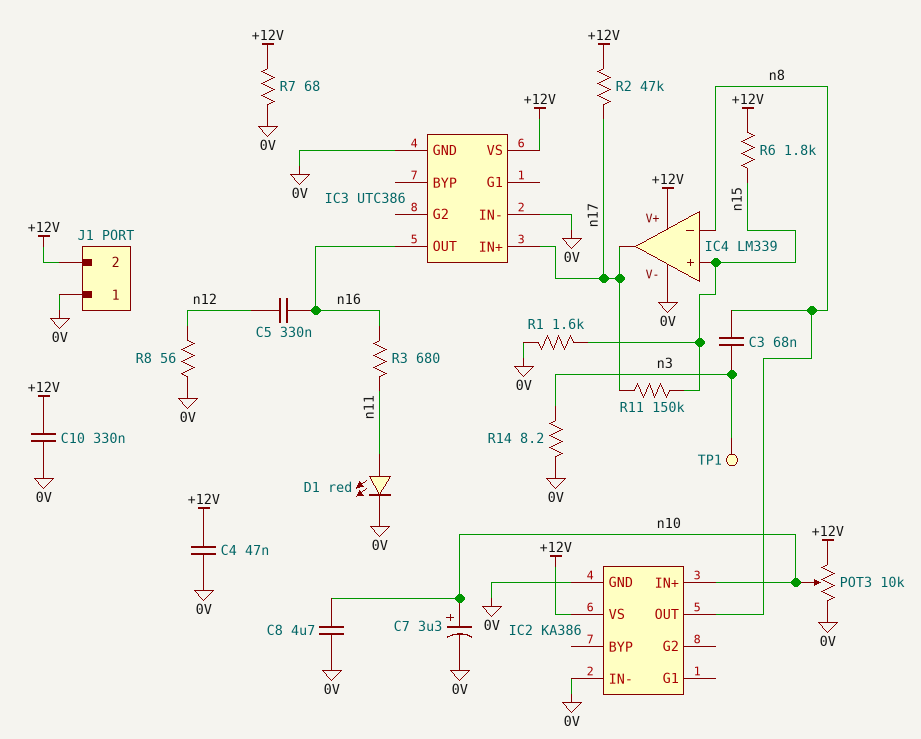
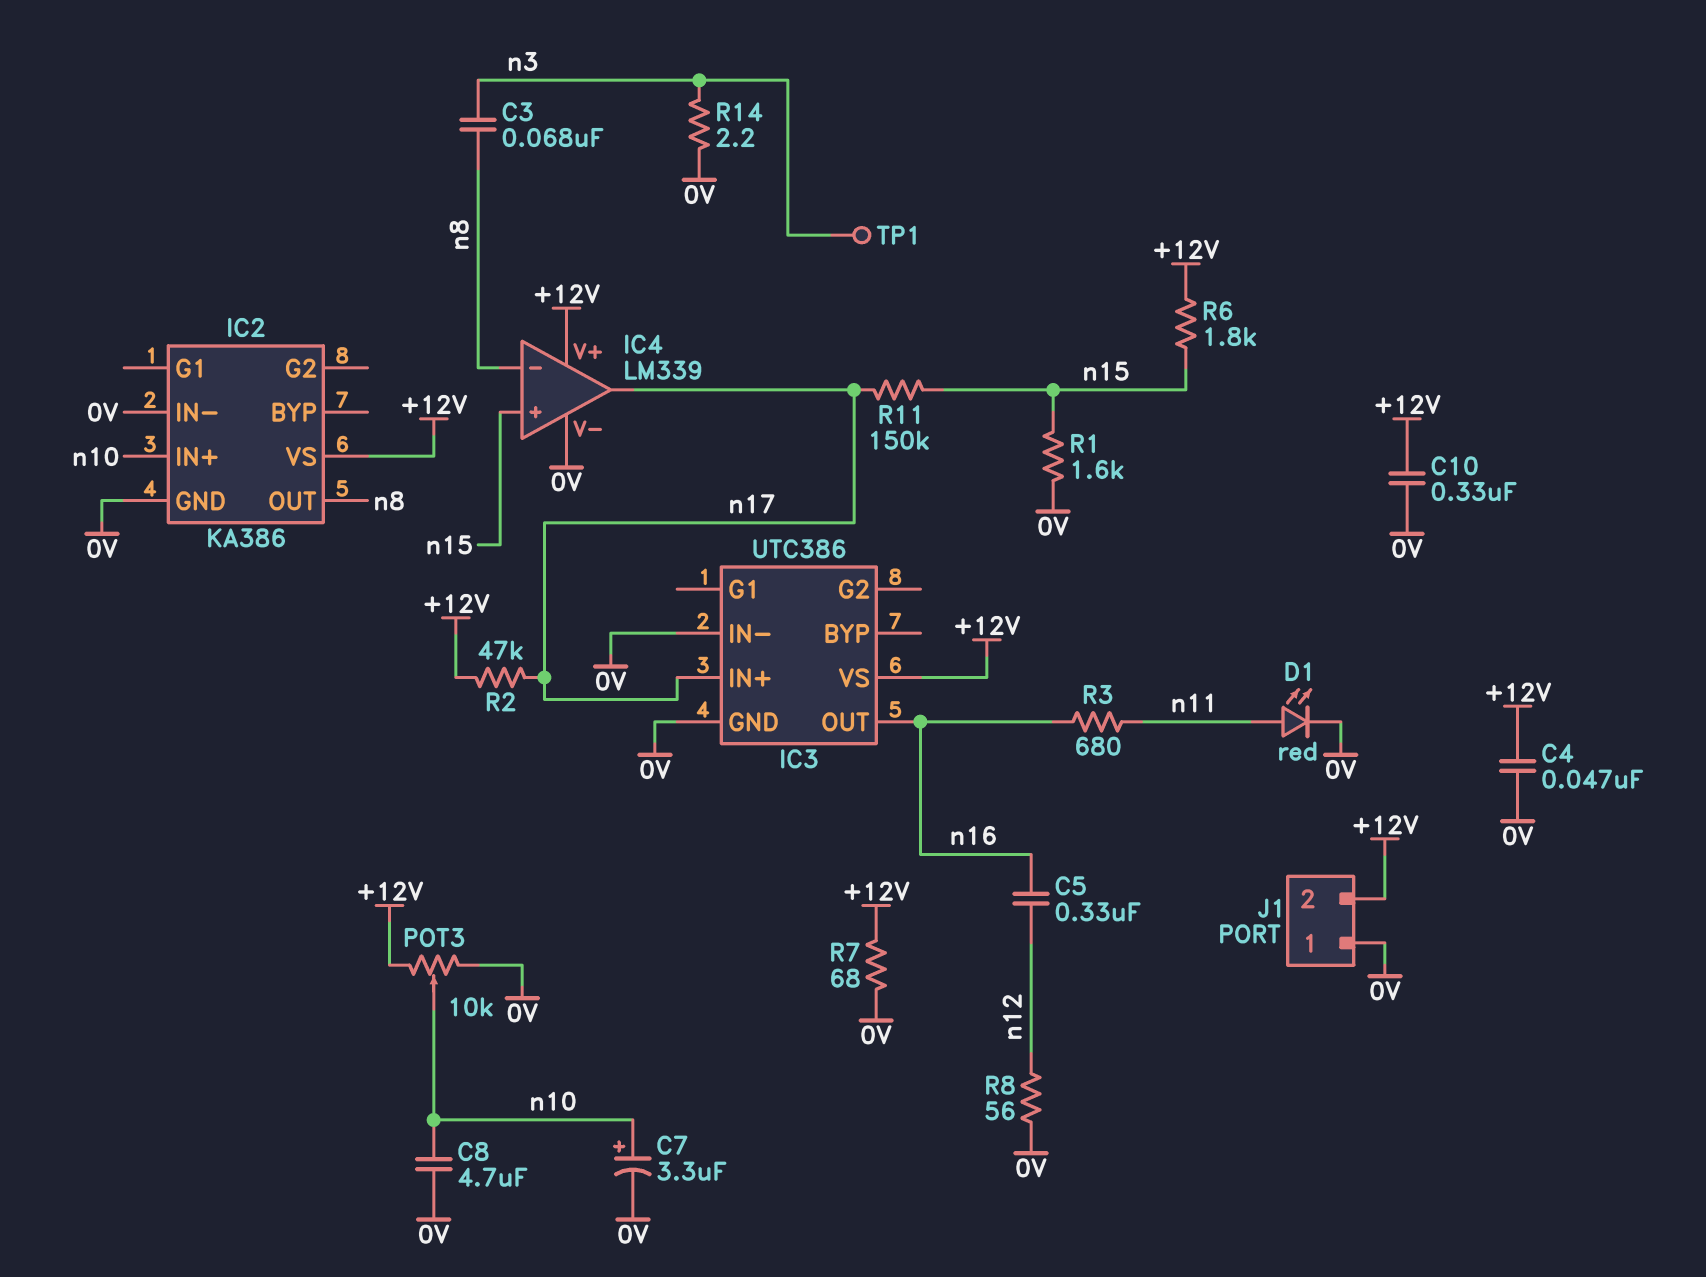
R14: 8.2 (0V, n3) -> 2.2 (0V, n3)

